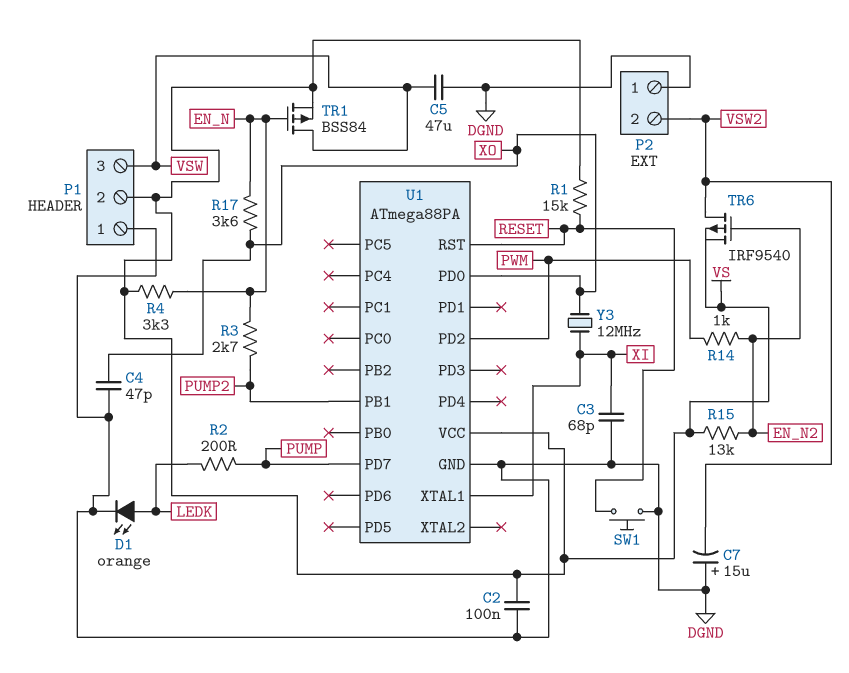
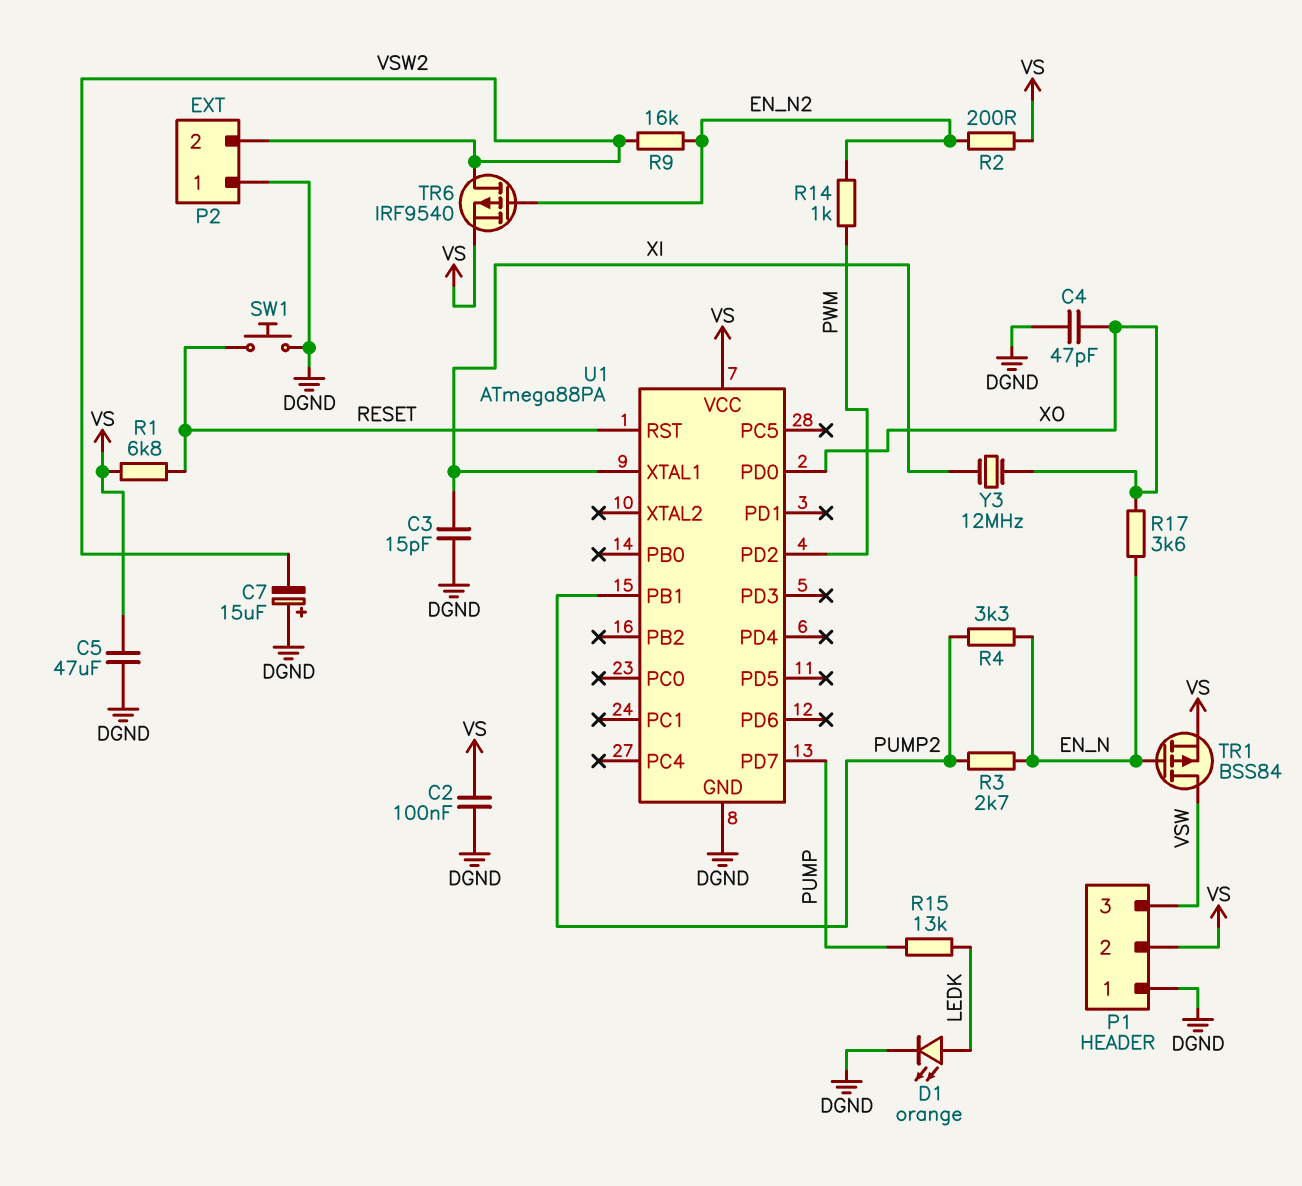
C3: 68pF (DGND, XI) -> 15pF (DGND, XI)
C5: 47uF (DGND, VSW) -> 47uF (DGND, VS)
R1: 15k (RESET, VS) -> 6.8k (RESET, VS)
R2: 200 (LEDK, PUMP) -> 200 (EN_N2, VS)
R4: 3.3k (EN_N, VS) -> 3.3k (EN_N, PUMP2)
R9: none -> 16k (EN_N2, VSW2)
R15: 13k (EN_N2, VS) -> 13k (LEDK, PUMP)

